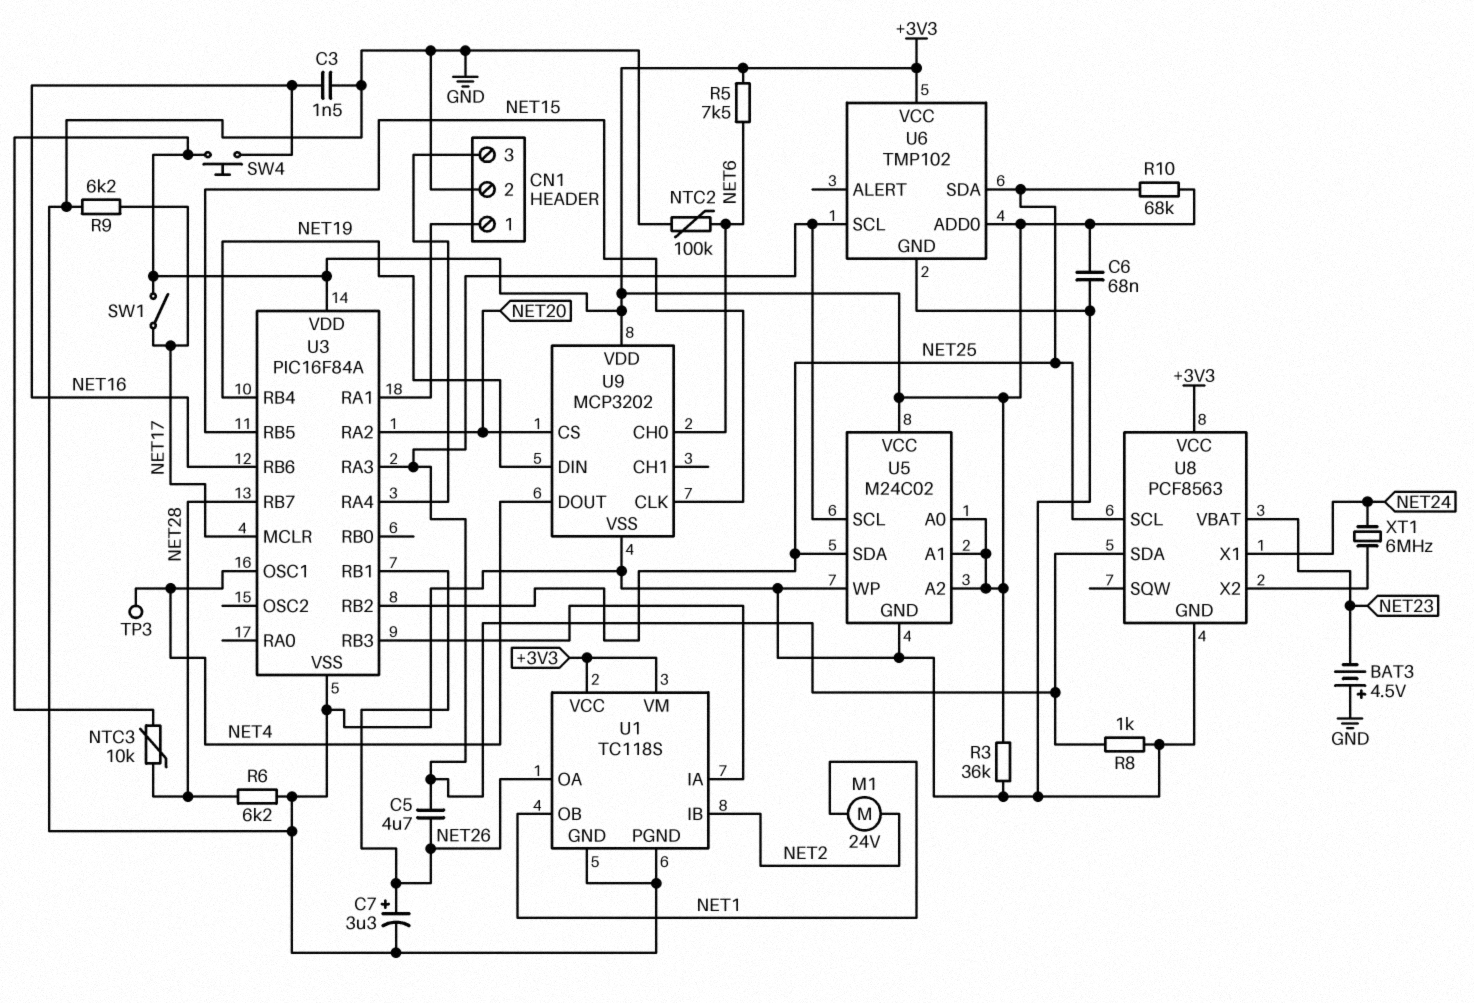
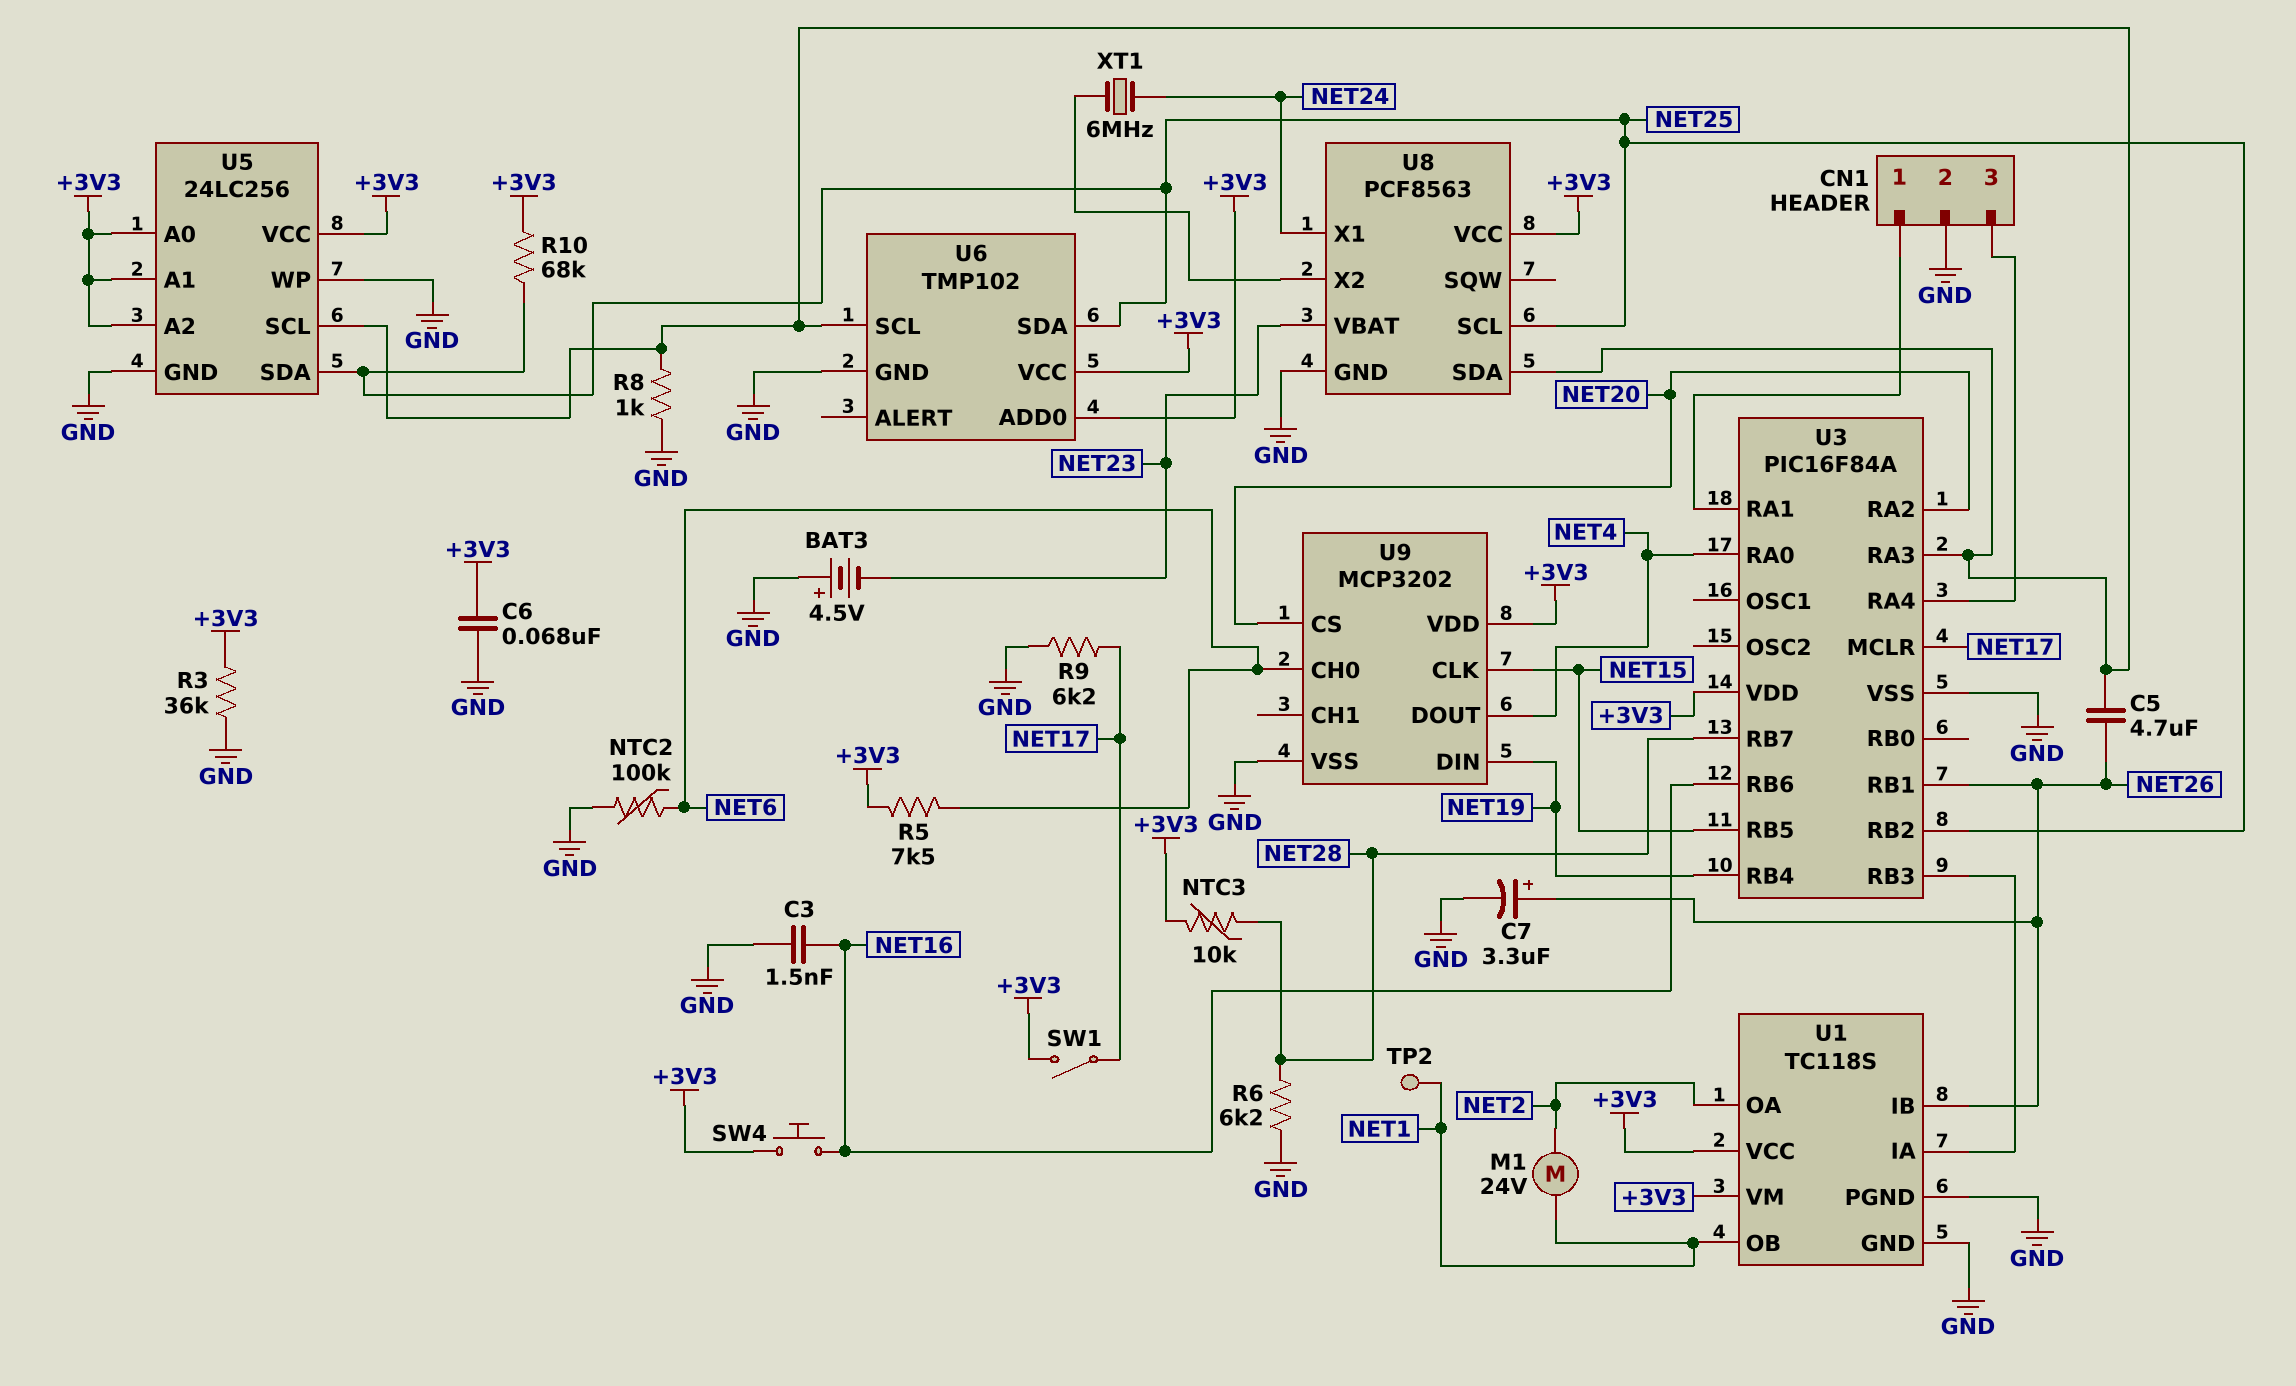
TP2: none -> test point (NET1)
TP3: test point (NET4) -> none
U1 pin IB: NET2 -> NET26
U1 pin OA: NET26 -> NET2
U3 pin OSC1: NET4 -> none
U3 pin RA0: none -> NET4
U5: M24C02 -> 24LC256

